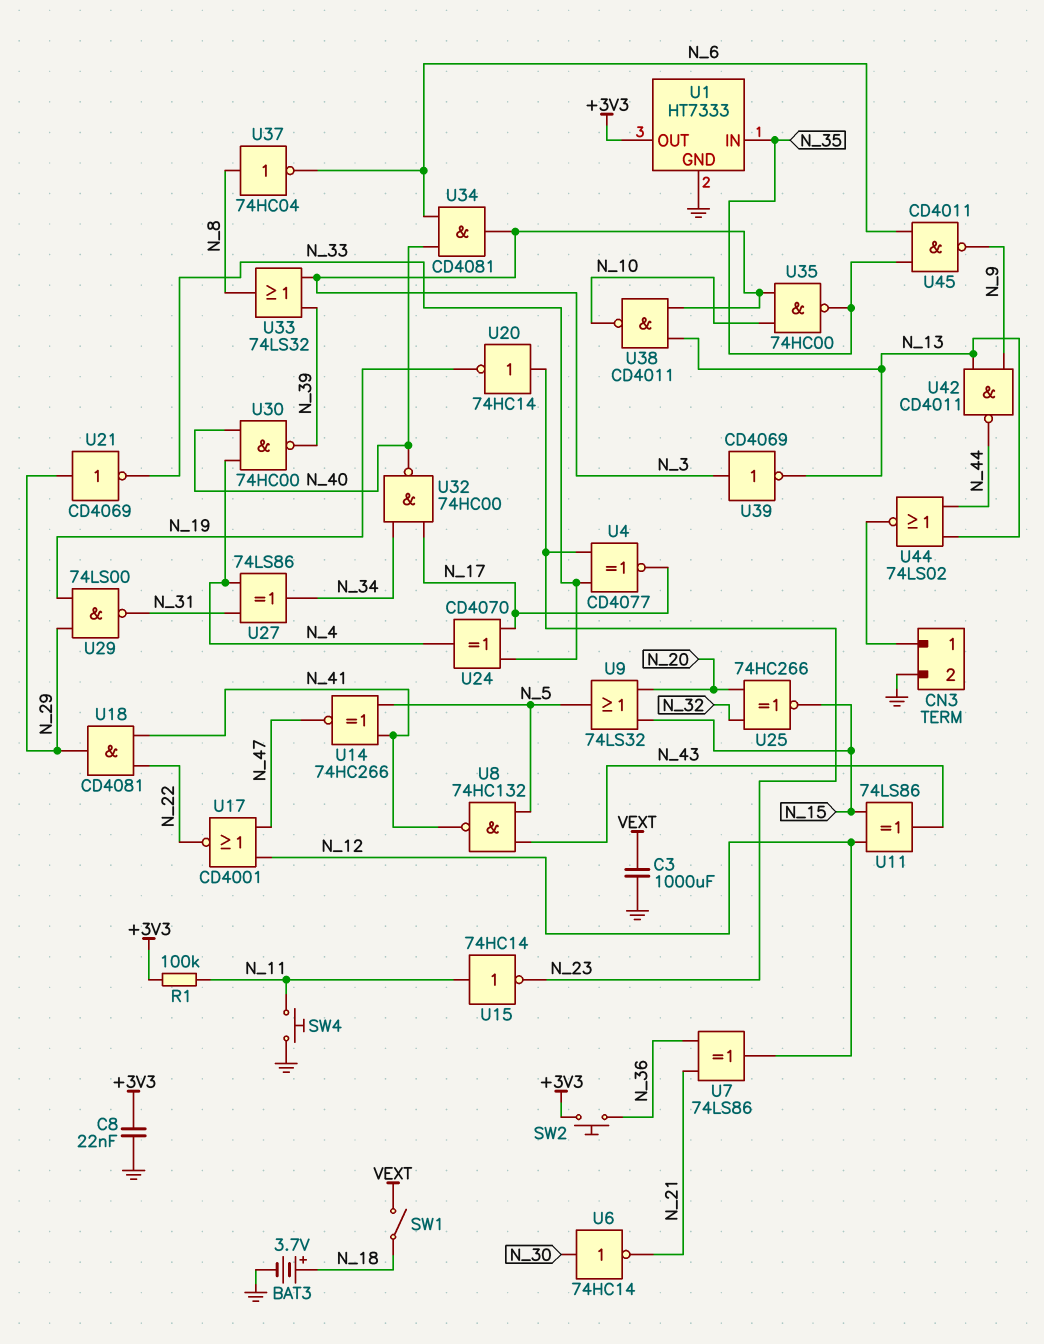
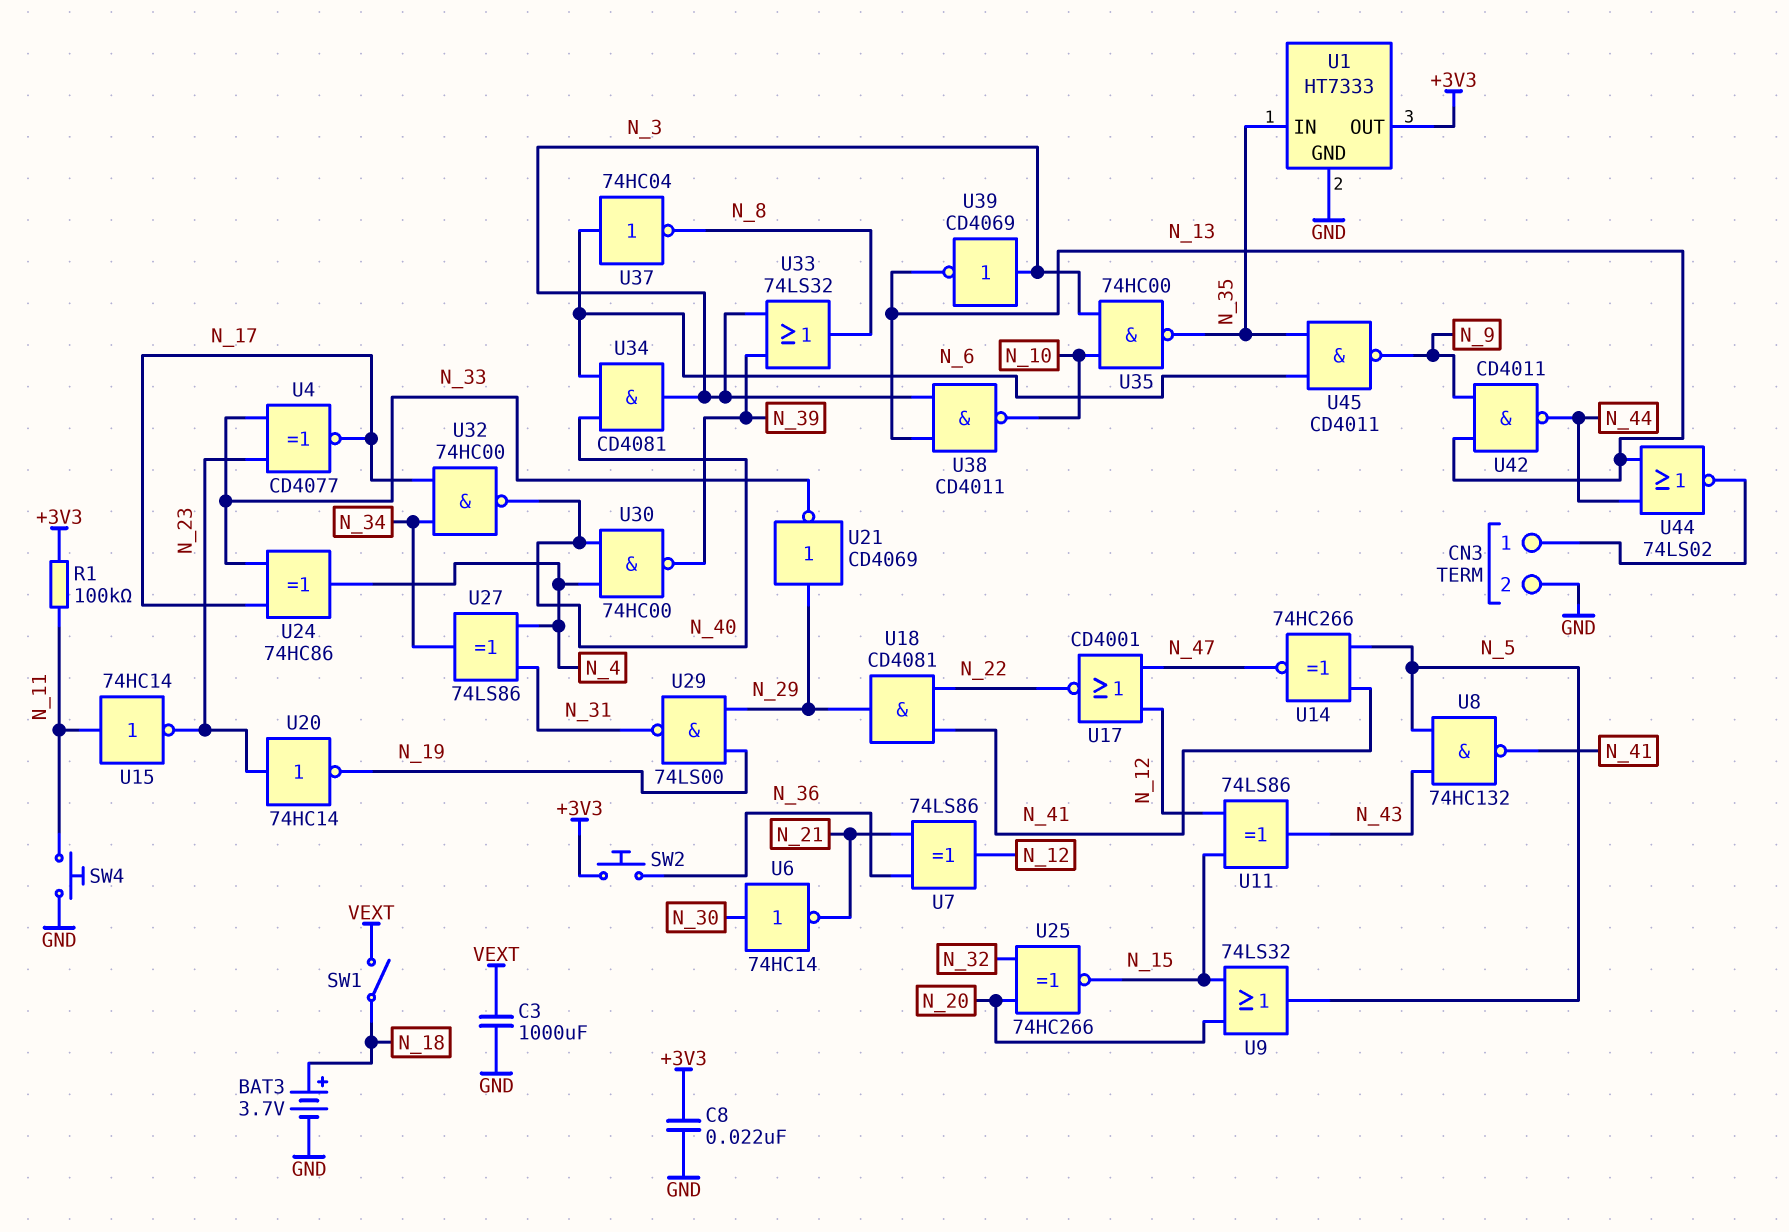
U24: XOR CD4070 (in N_17, in N_33, out N_4) -> XOR 74HC86 (in N_17, in N_33, out N_4)
U37: NOT 74HC04 (in N_8, out N_6) -> NOT 74HC04 (in N_6, out N_8)

